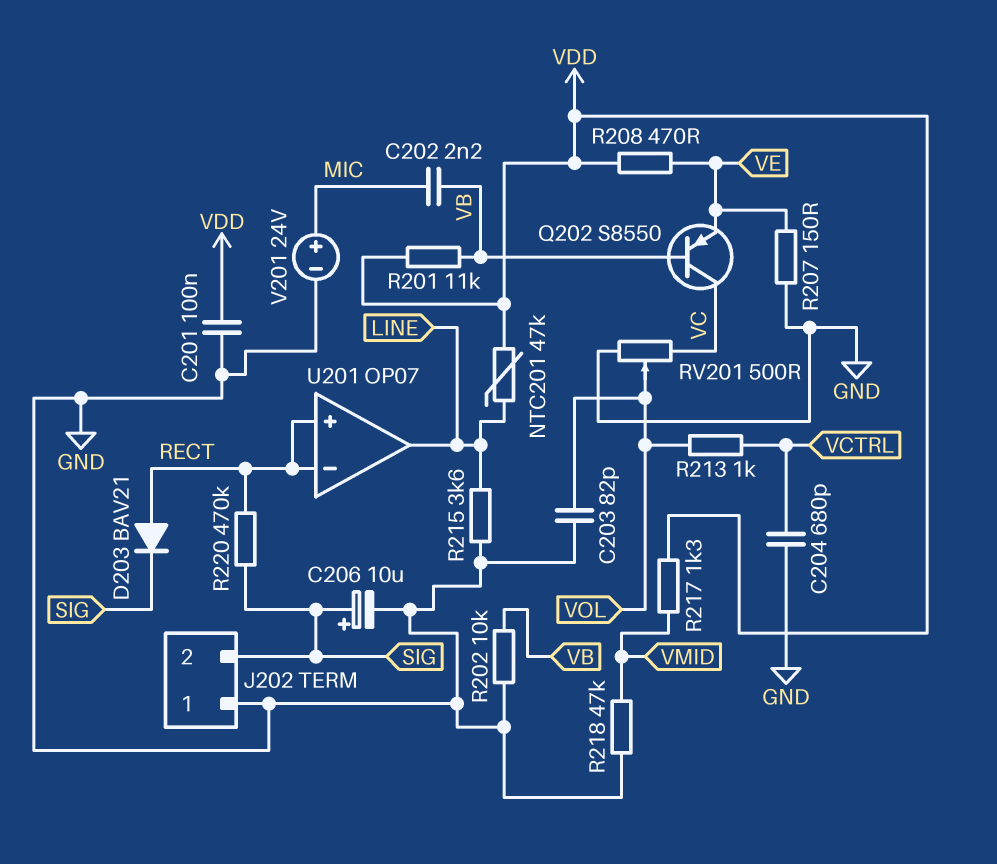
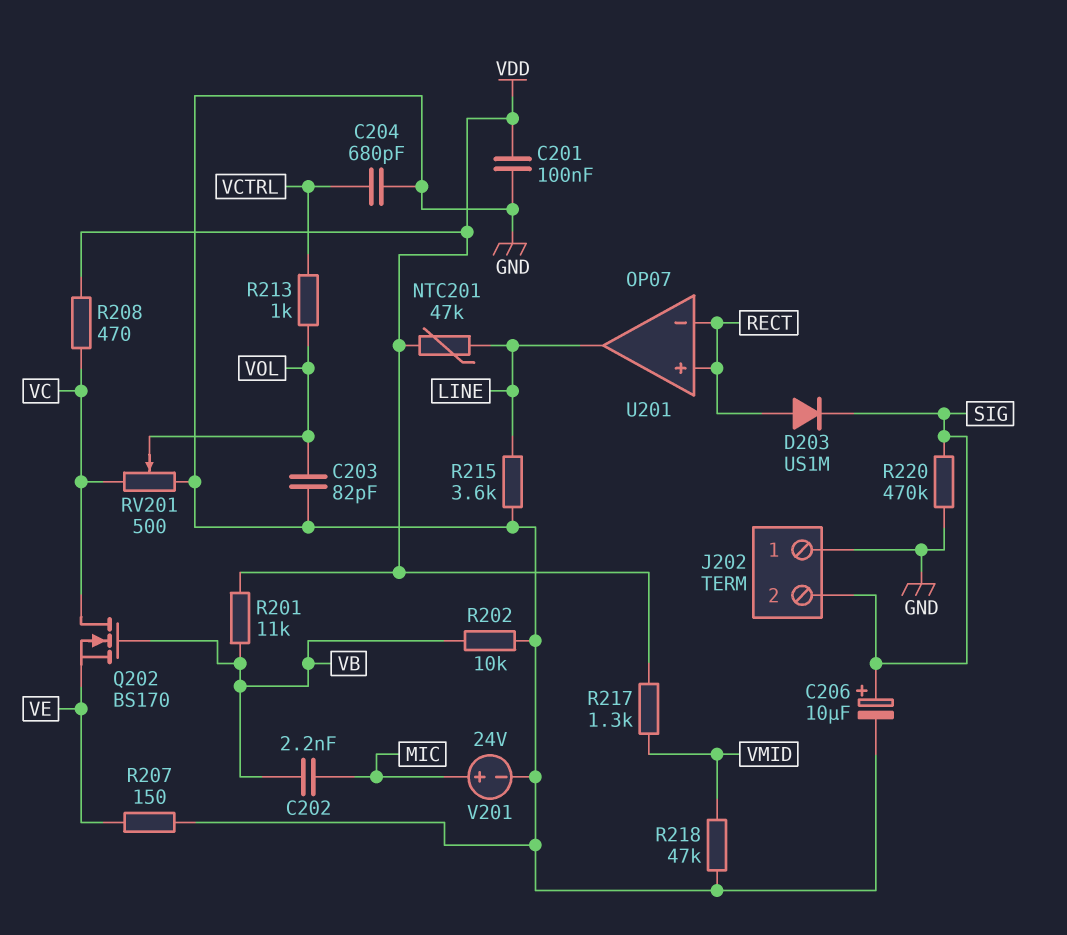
D203: diode BAV21 (A RECT, K SIG) -> diode US1M (A RECT, K SIG)
Q202: PNP S8550 (B VB, C VC, E VE) -> NMOS BS170 (G VB, D VC, S VE)
R208: 470 (VDD, VE) -> 470 (VC, VDD)
R220: 470k (RECT, SIG) -> 470k (GND, SIG)

